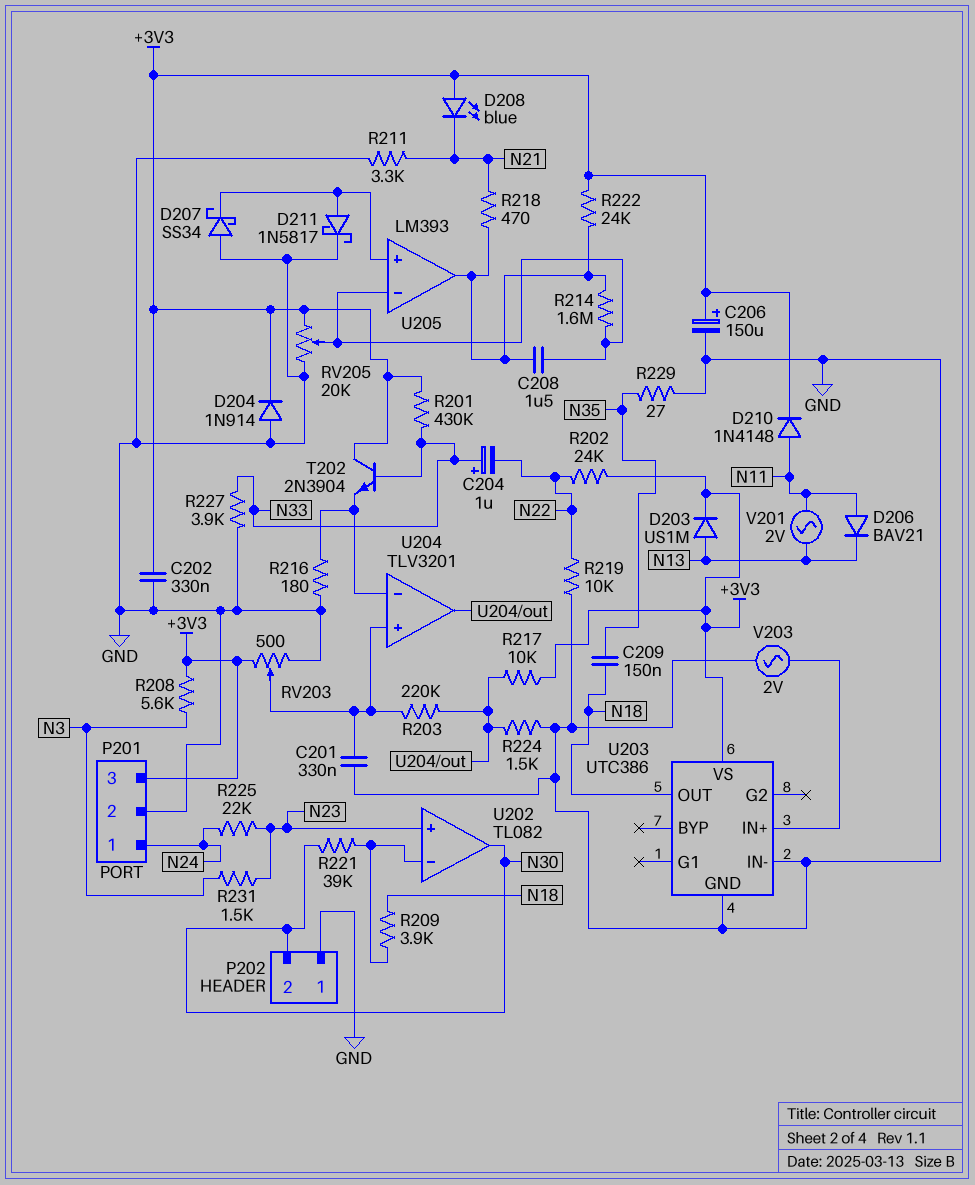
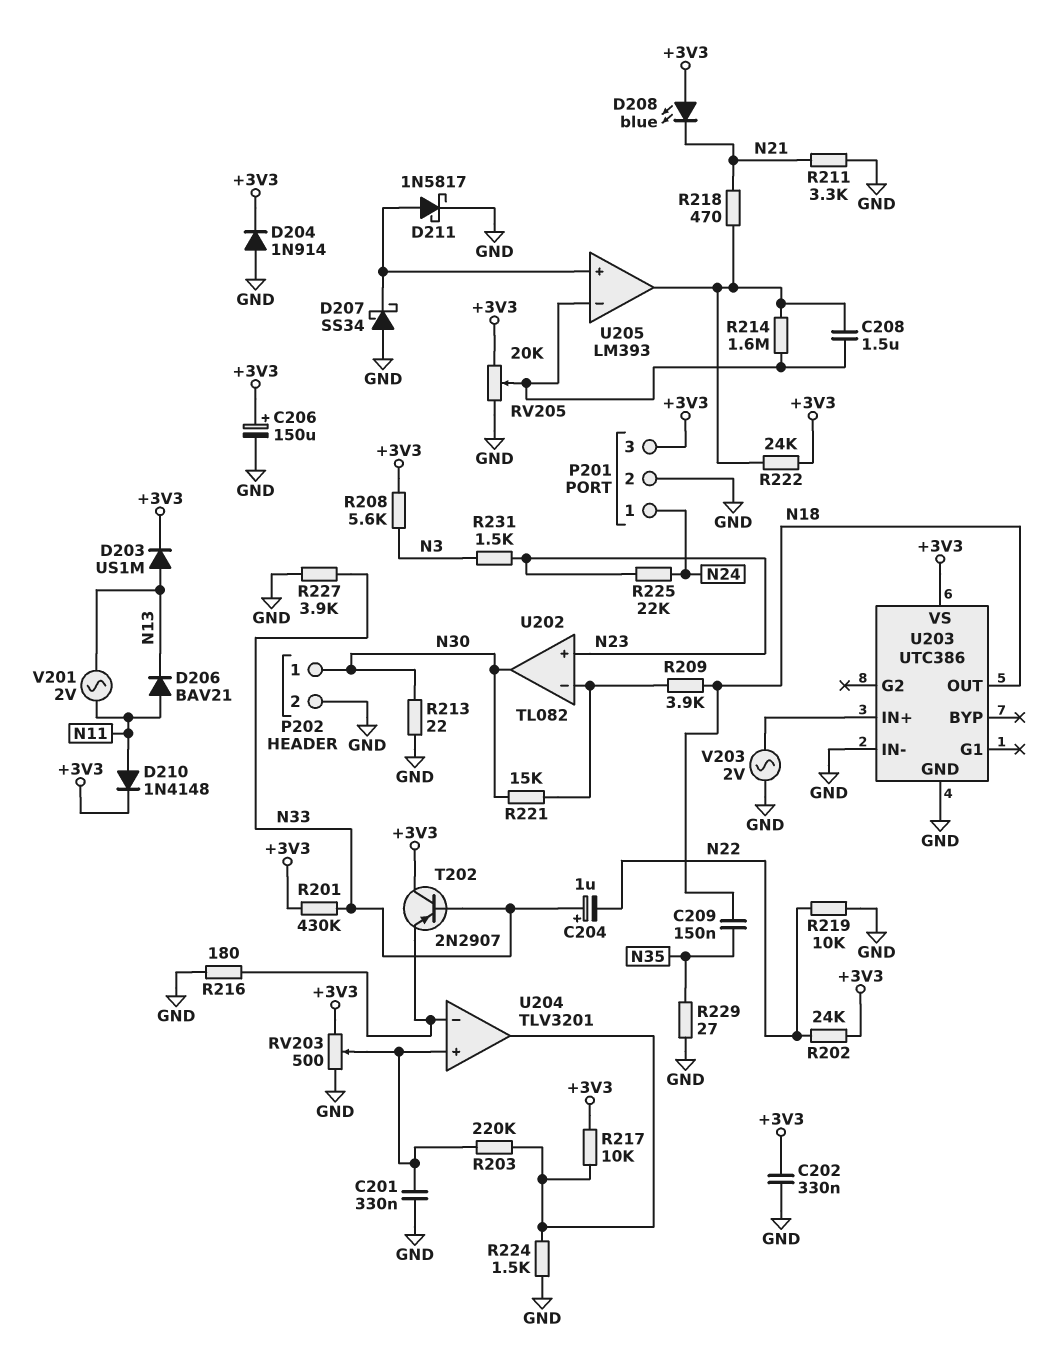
P202 pin 1: GND -> N30
P202 pin 2: N30 -> GND
R213: none -> 22 (GND, N30)
R221: 39k (N30, U202/in-) -> 15k (N30, U202/in-)
T202: NPN 2N3904 (B N33, C +3V3, E U204/in-) -> PNP 2N2907 (B N33, C +3V3, E U204/in-)

